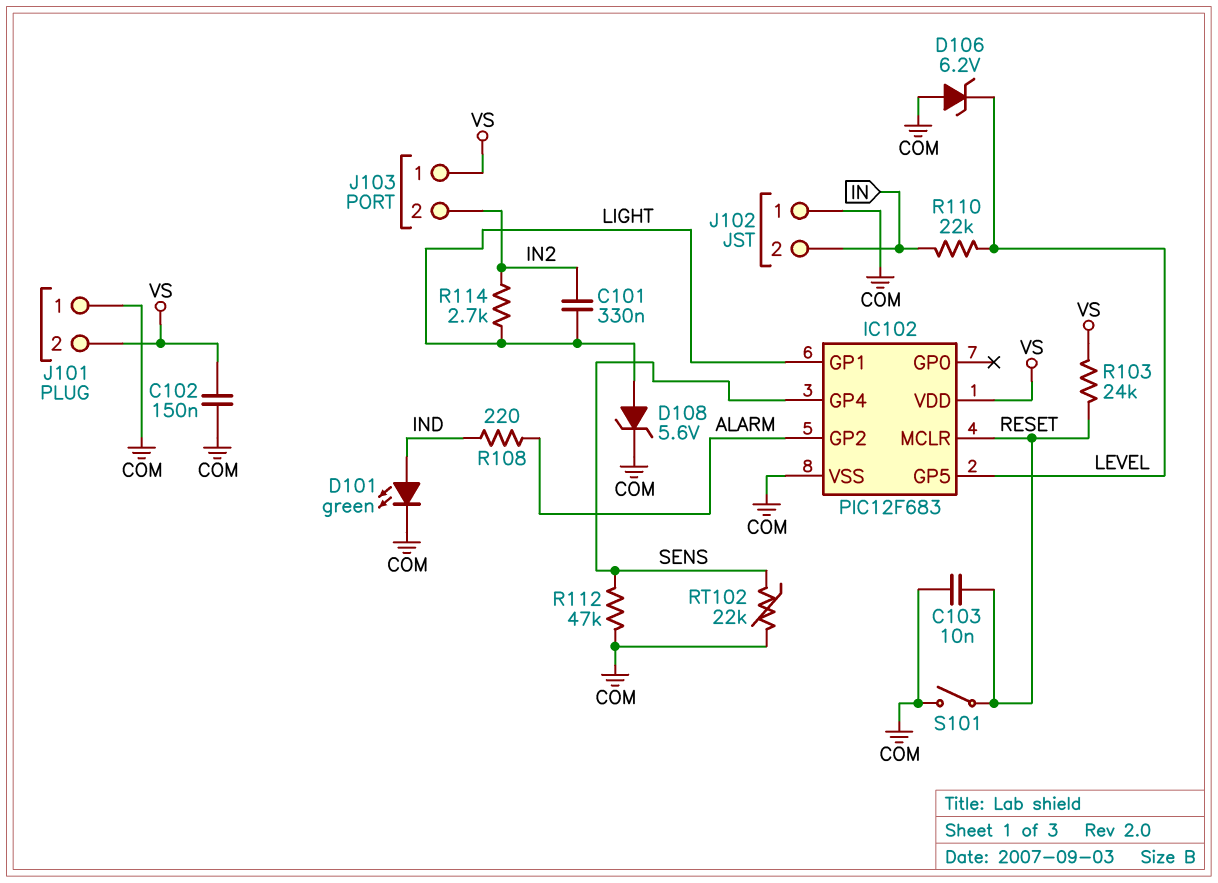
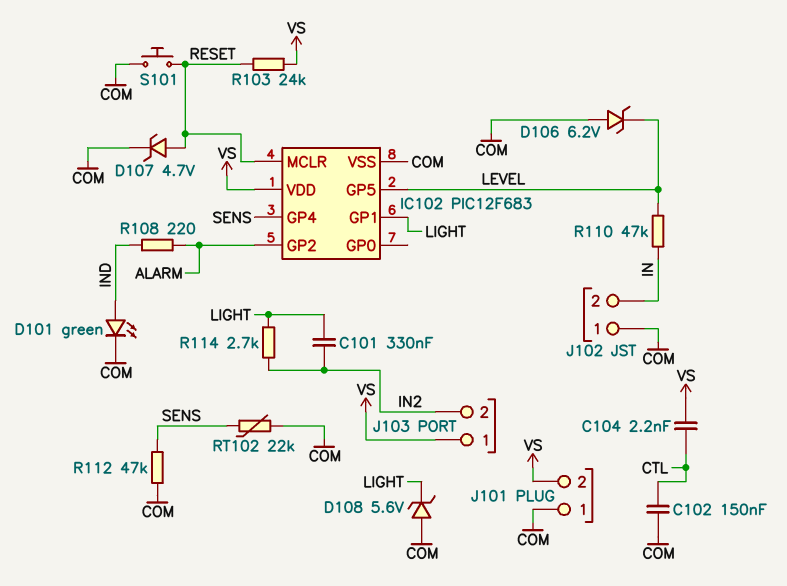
C102: 150nF (COM, VS) -> 150nF (COM, CTL)
C103: 10nF (COM, RESET) -> none
C104: none -> 2.2nF (CTL, VS)
D107: none -> zener 4.7V (A RESET, K COM)
D108: zener 5.6V (A LIGHT, K COM) -> zener 5.6V (A COM, K LIGHT)
R110: 22k (IN, LEVEL) -> 47k (IN, LEVEL)
S101: switch (COM, RESET) -> button (COM, RESET)

